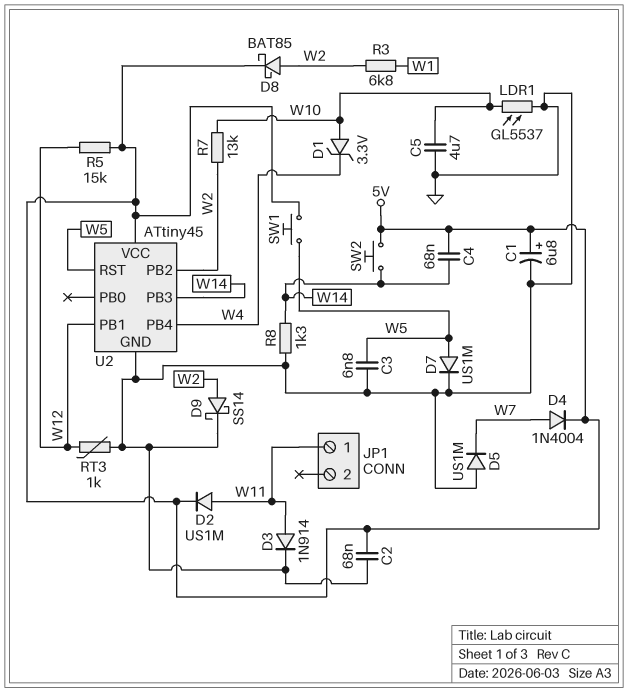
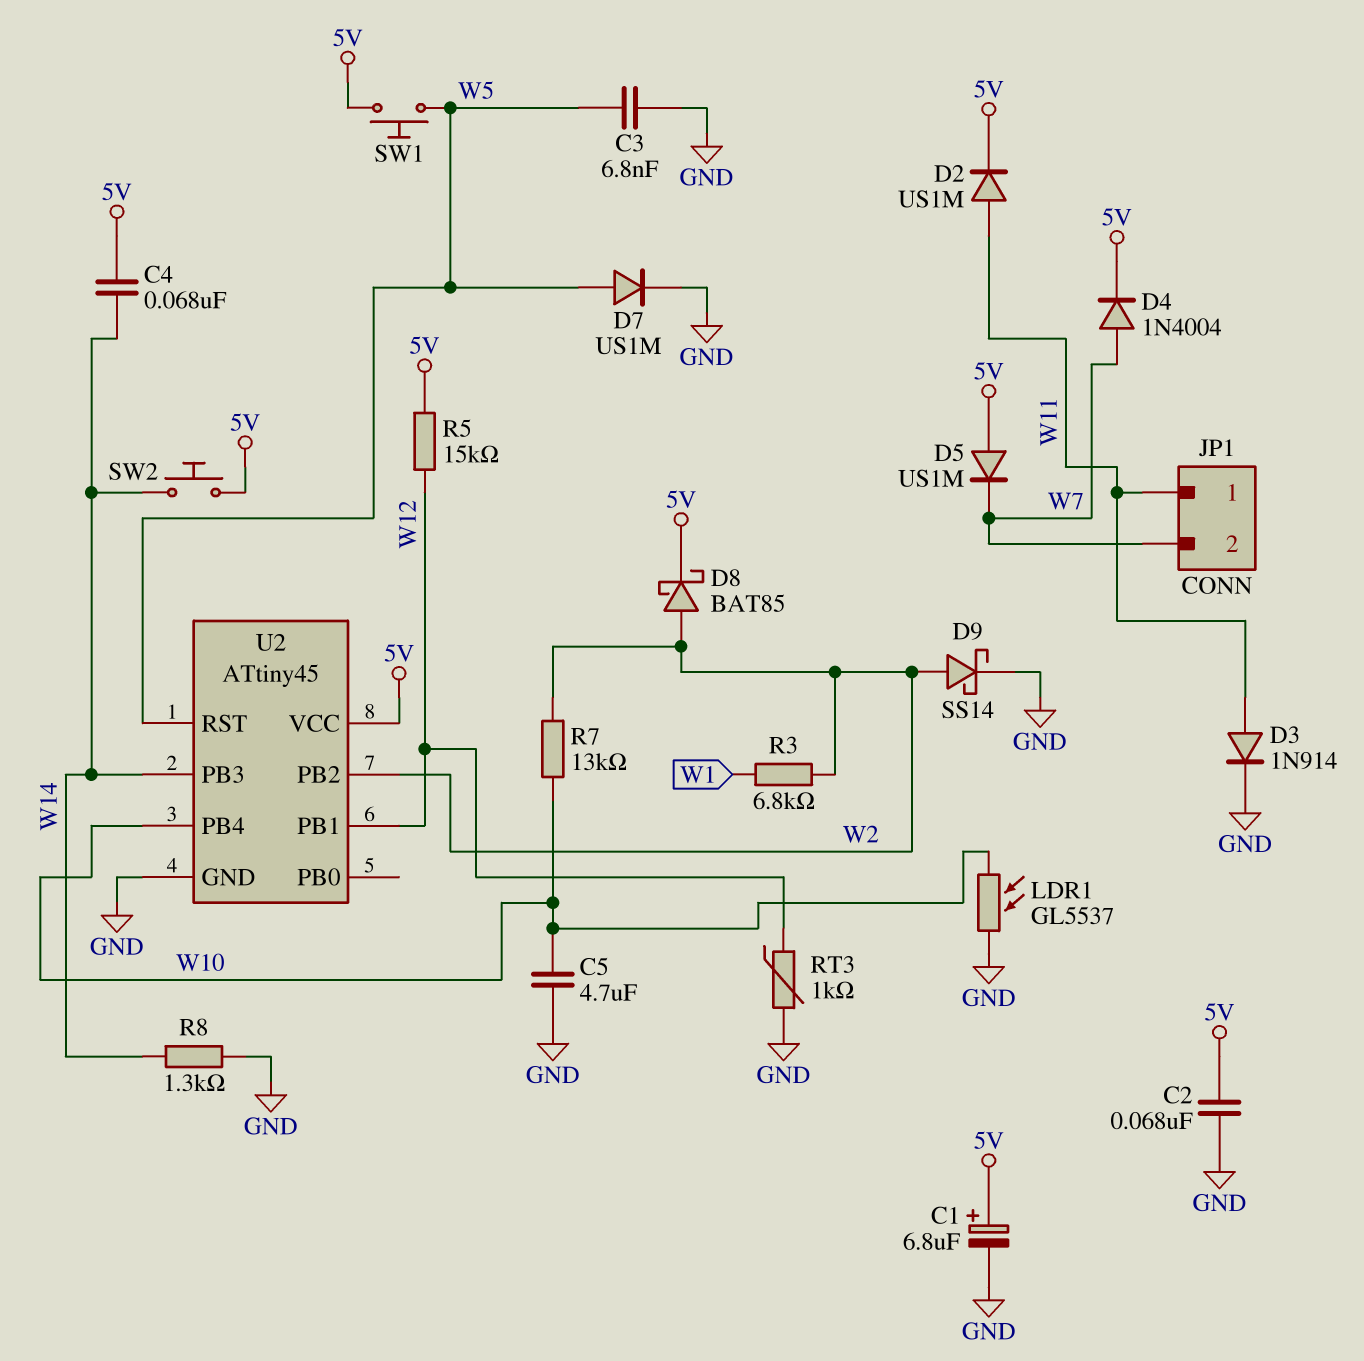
D1: zener 3.3V (A W10, K W4) -> none
D5: diode US1M (A GND, K W7) -> diode US1M (A 5V, K W7)
JP1 pin 2: none -> W7
U2 pin PB4: W4 -> W10

